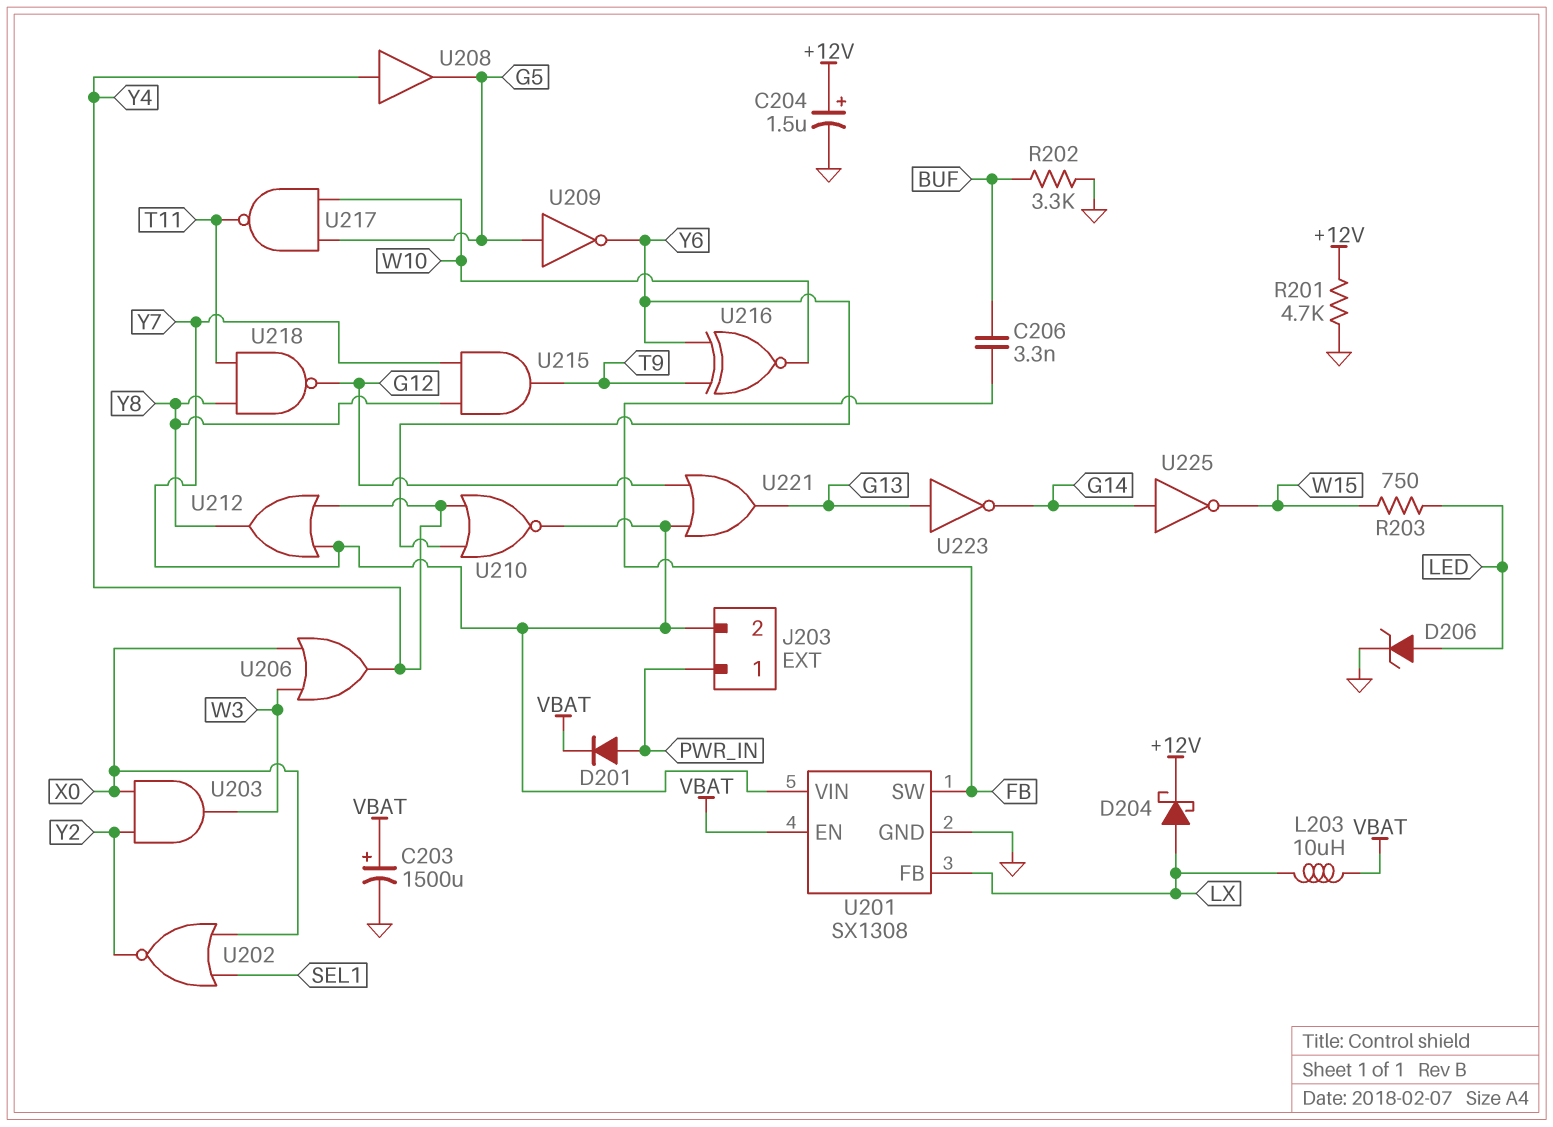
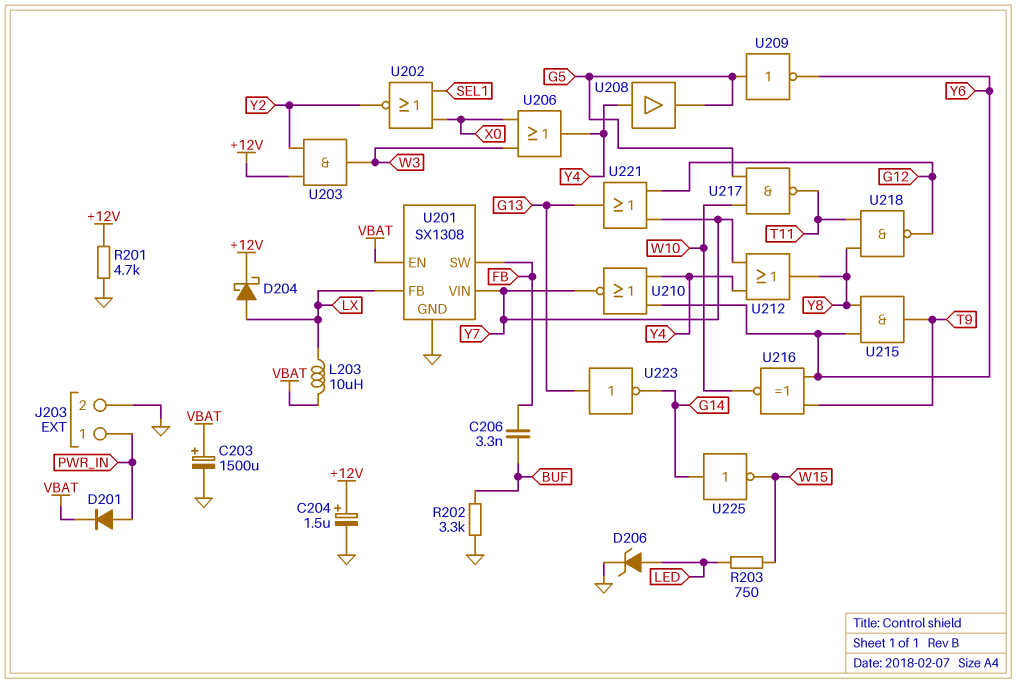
J203 pin 2: Y7 -> GND
U203: AND (in X0, in Y2, out W3) -> AND (in +12V, in Y2, out W3)
U215: AND (in Y7, in Y8, out T9) -> AND (in Y6, in Y8, out T9)

